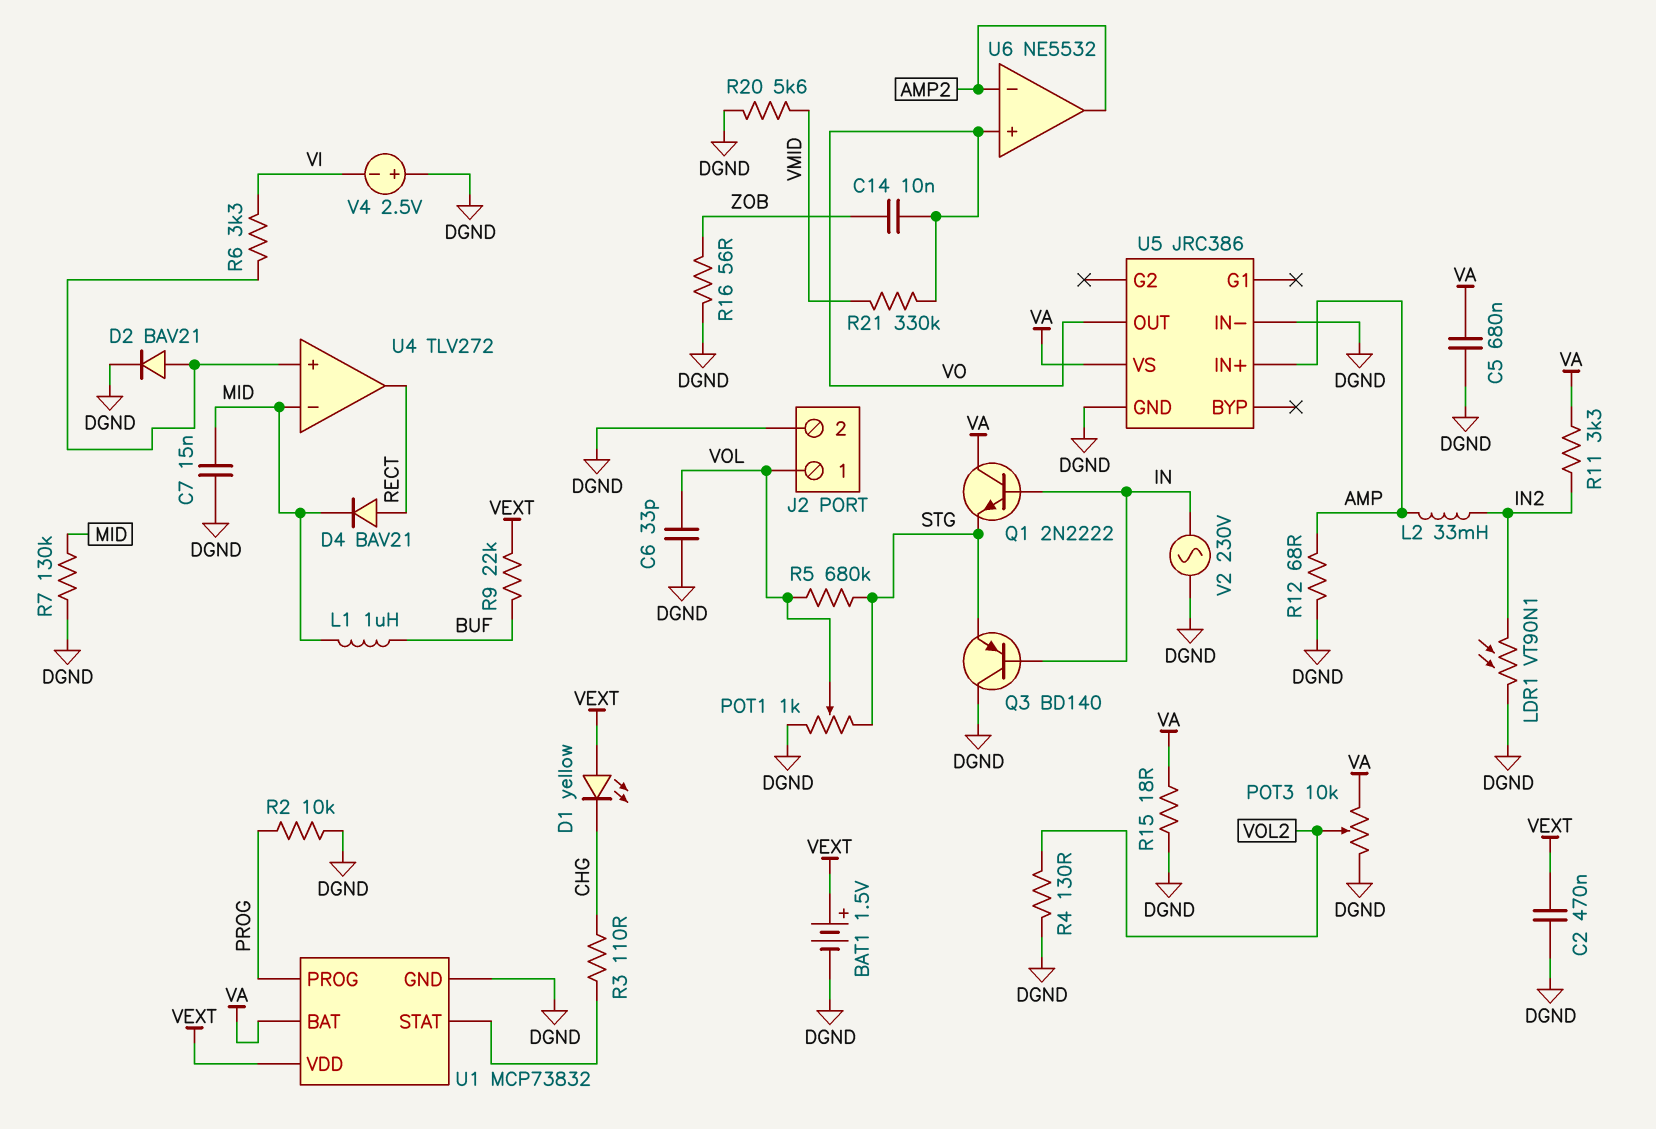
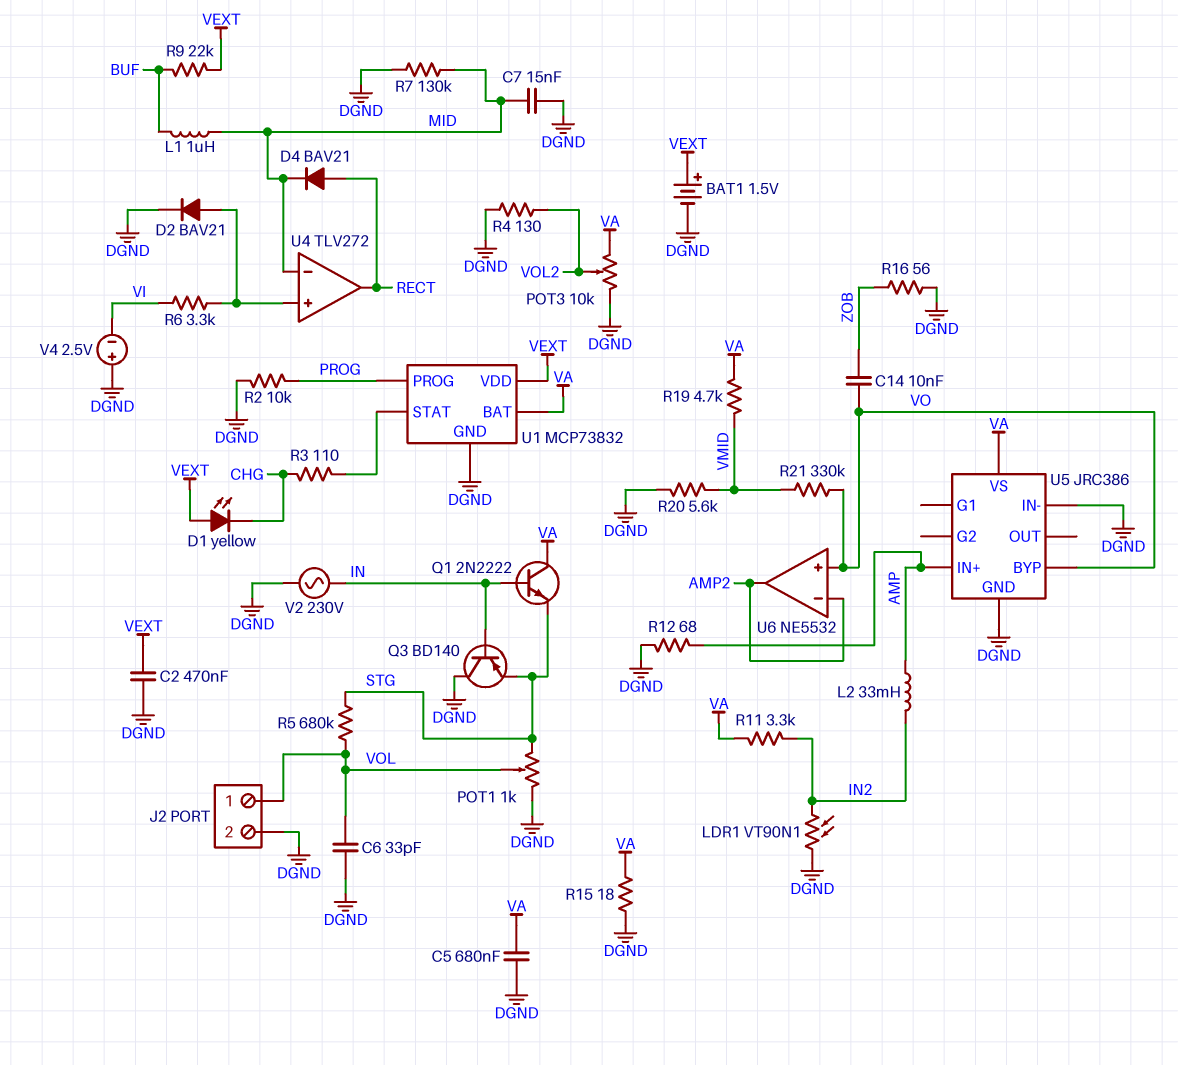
R19: none -> 4.7k (VA, VMID)
U5 pin BYP: none -> VO
U5 pin OUT: VO -> none

